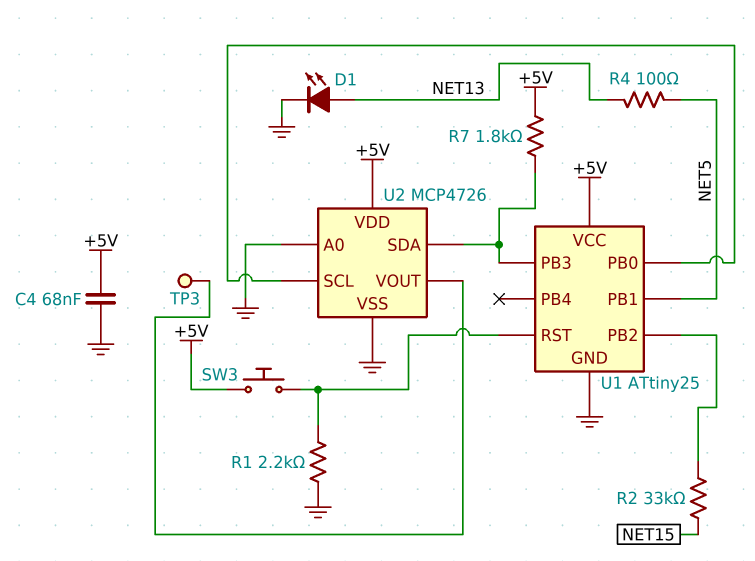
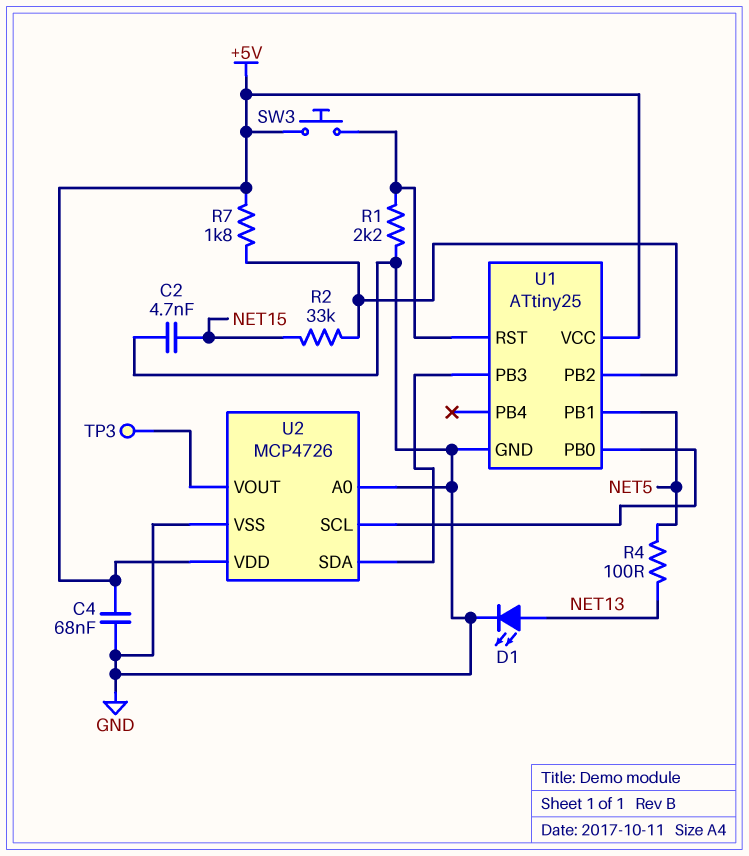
C2: none -> 4.7nF (GND, NET15)
R7: 1.8k (+5V, U1/PB3) -> 1.8k (+5V, U1/PB2)

